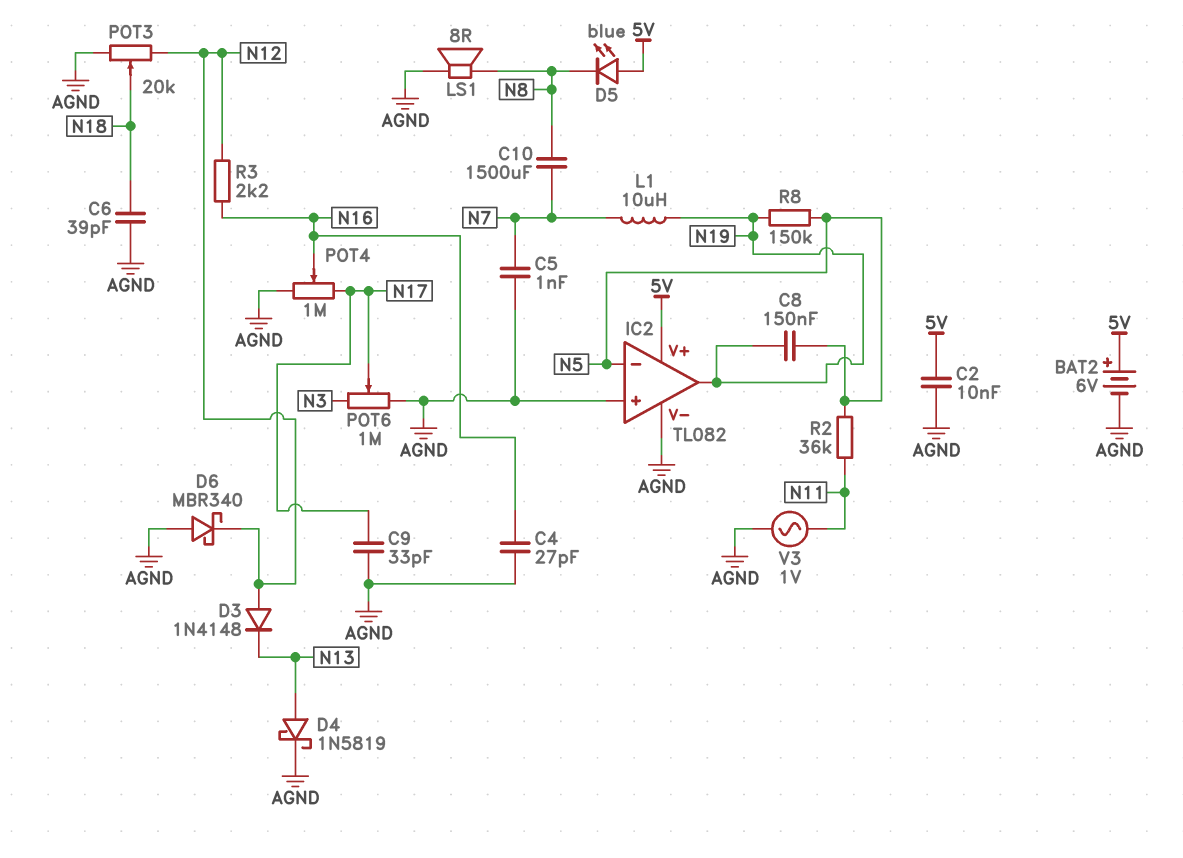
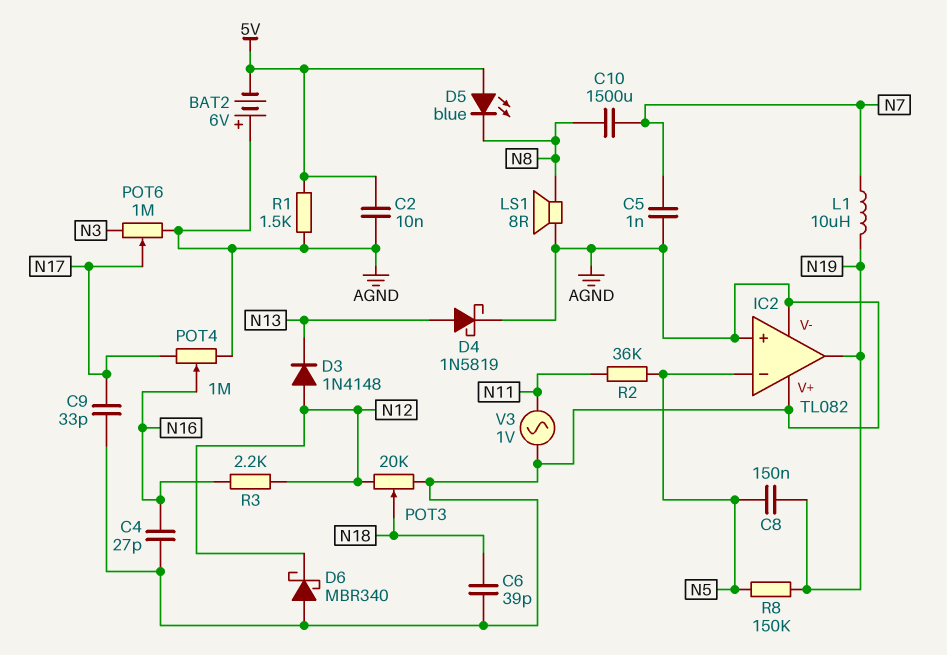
BAT2: 6V (plus 5V, minus AGND) -> 6V (plus AGND, minus 5V)
IC2 pin V+: 5V -> AGND
R1: none -> 1.5k (5V, AGND)

